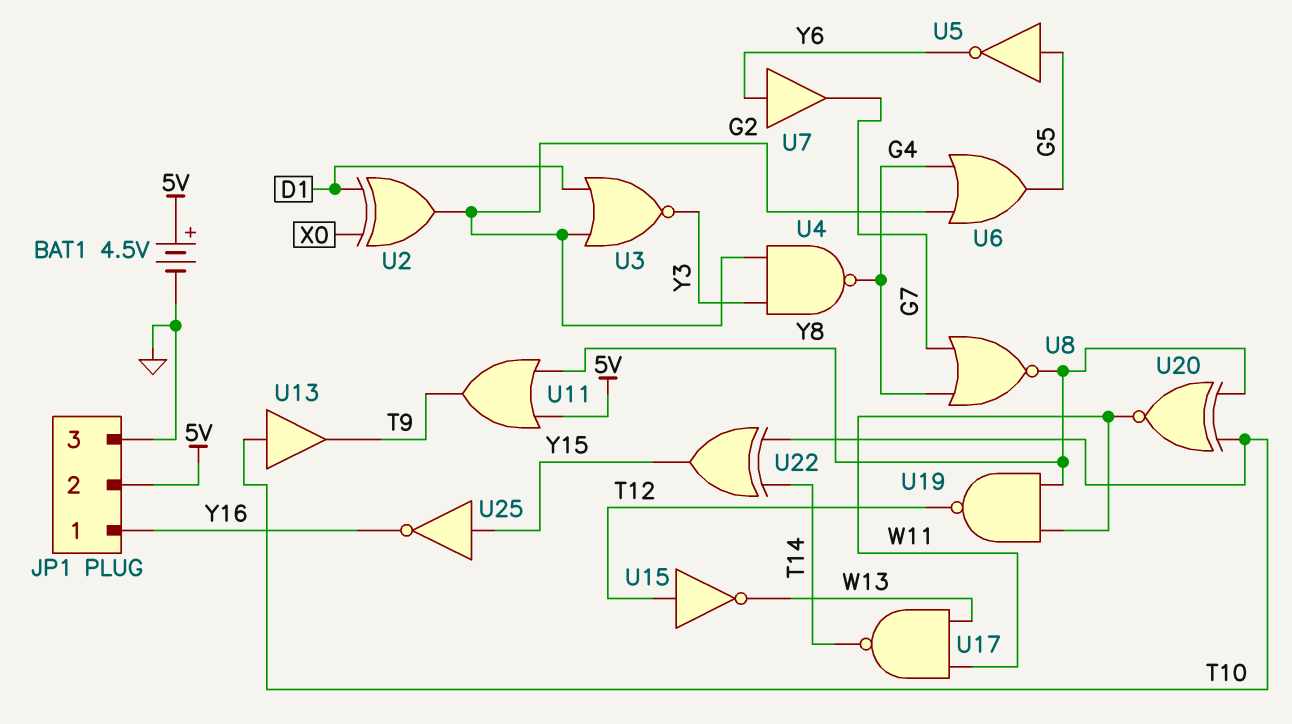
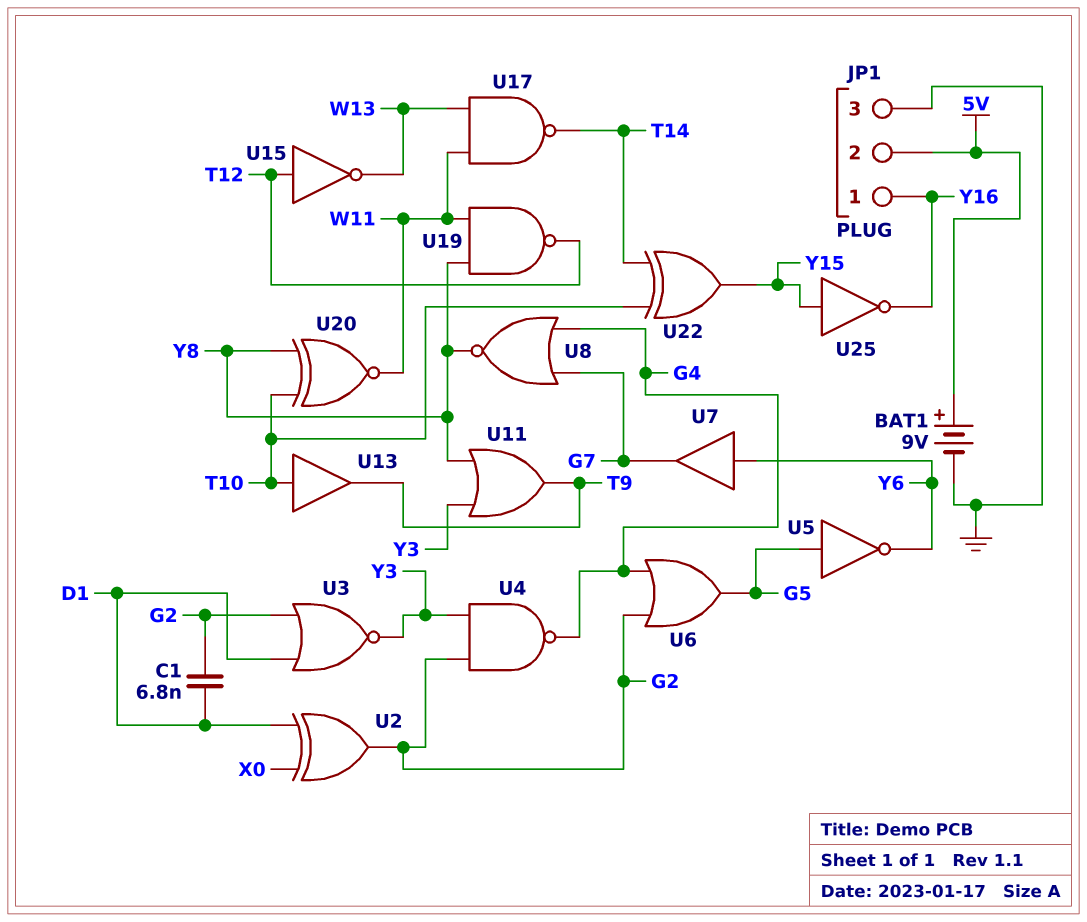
BAT1: 4.5V (plus 5V, minus GND) -> 9V (plus 5V, minus GND)
C1: none -> 6.8nF (D1, G2)
U11: OR (in 5V, in Y8, out T9) -> OR (in Y3, in Y8, out T9)

